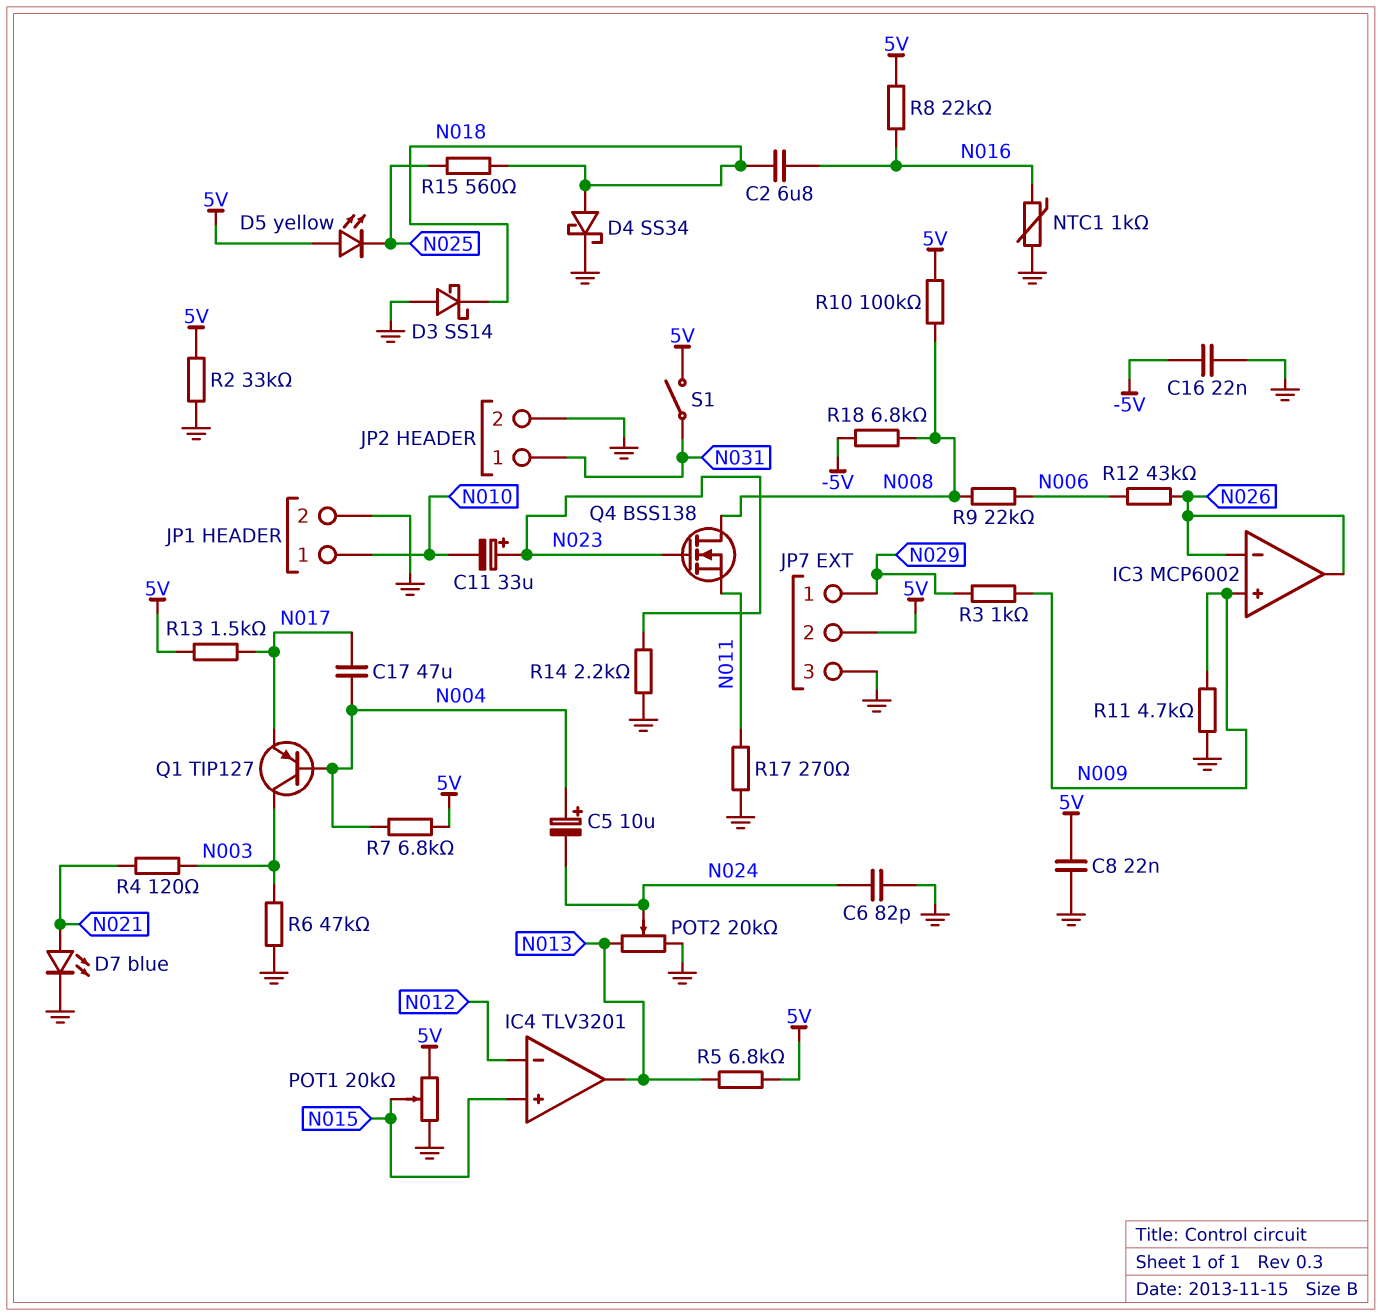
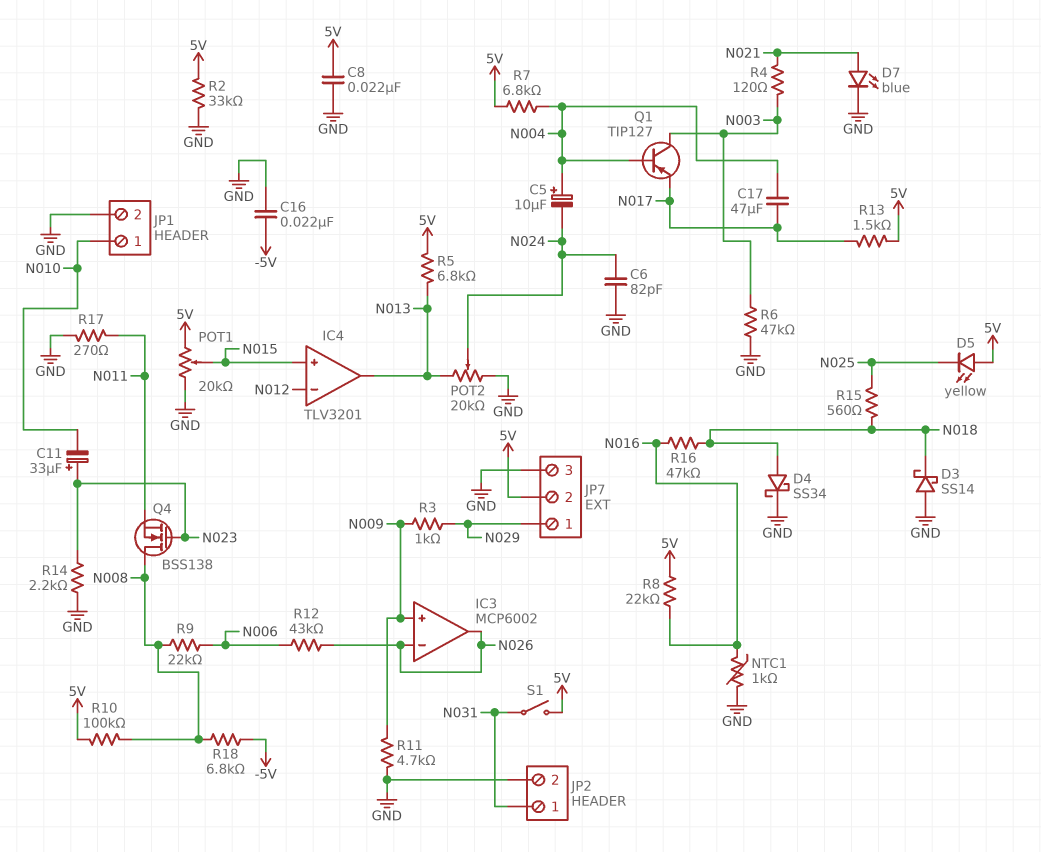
C2: 6.8uF (N016, N018) -> none
R16: none -> 47k (N016, N018)

